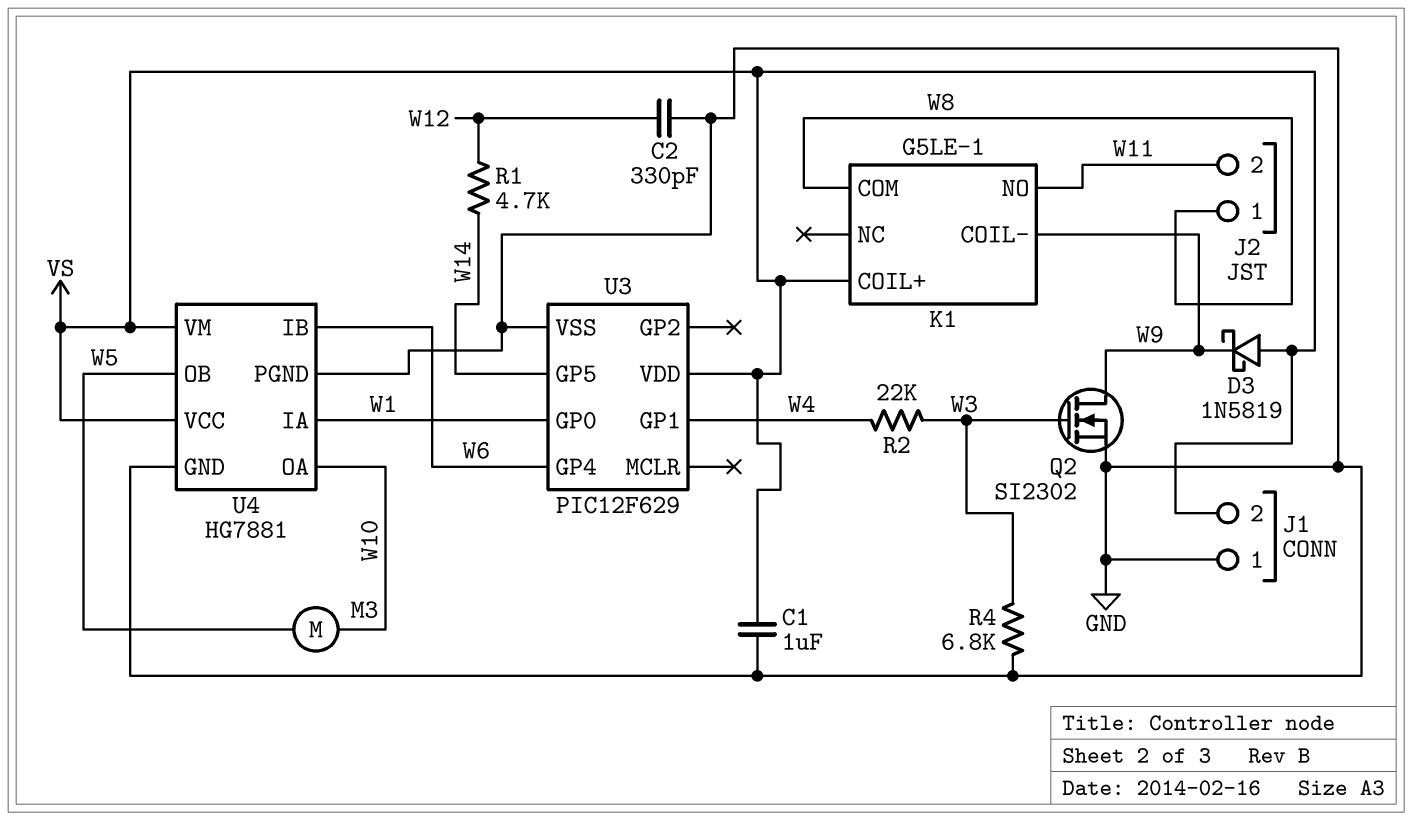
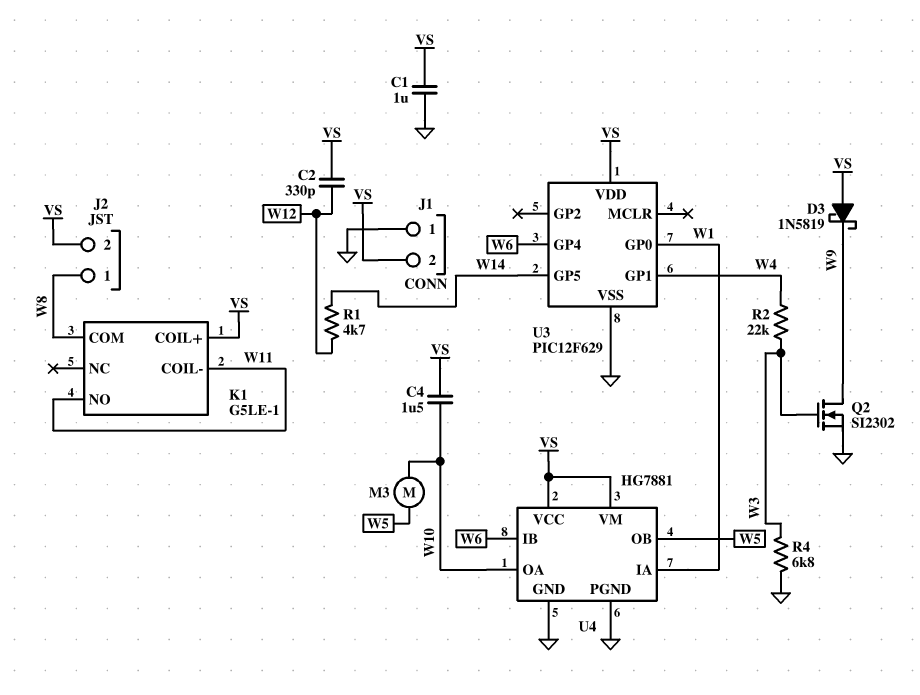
C2: 330pF (GND, W12) -> 330pF (VS, W12)
C4: none -> 1.5uF (VS, W10)
J2 pin 2: W11 -> VS
K1 pin COIL-: W9 -> W11

